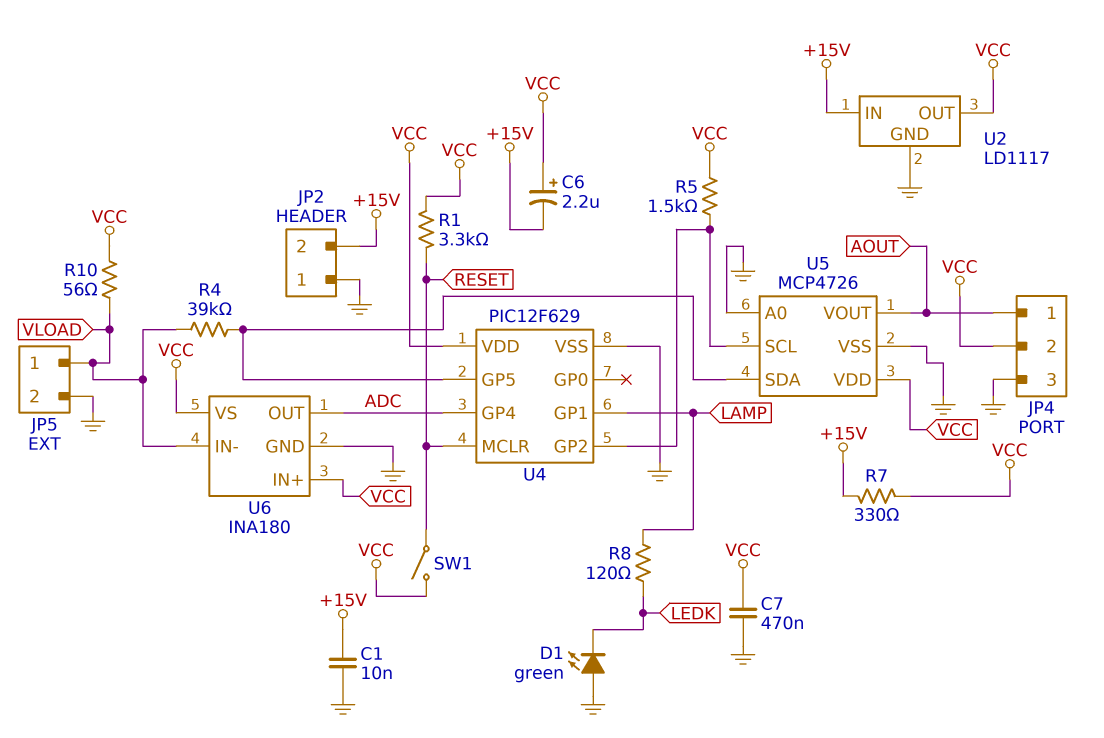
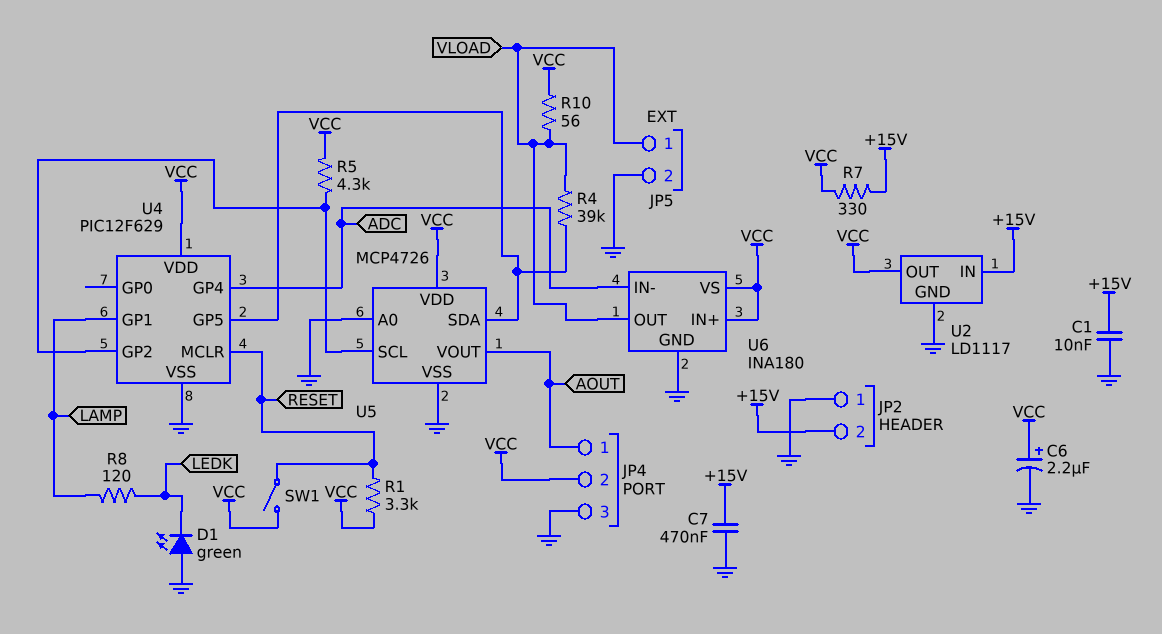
C6: 2.2uF (plus VCC, minus +15V) -> 2.2uF (plus VCC, minus GND)
C7: 470nF (GND, VCC) -> 470nF (+15V, GND)
R5: 1.5k (U4/GP2, VCC) -> 4.3k (U4/GP2, VCC)
U6 pin IN-: VLOAD -> ADC
U6 pin OUT: ADC -> VLOAD

